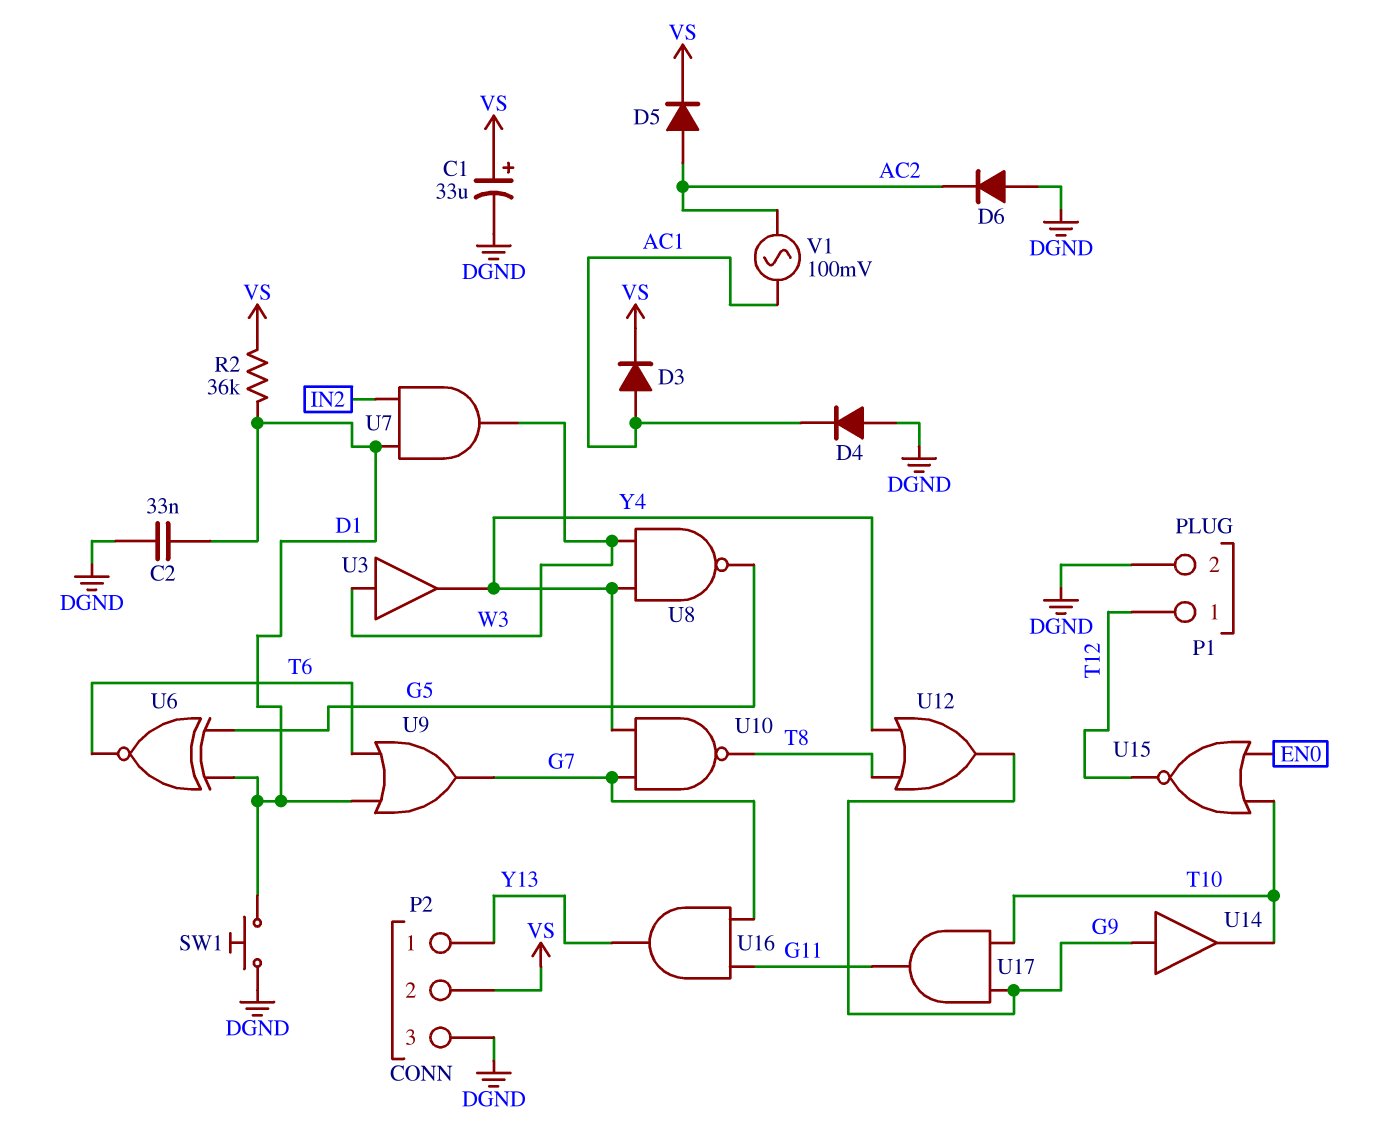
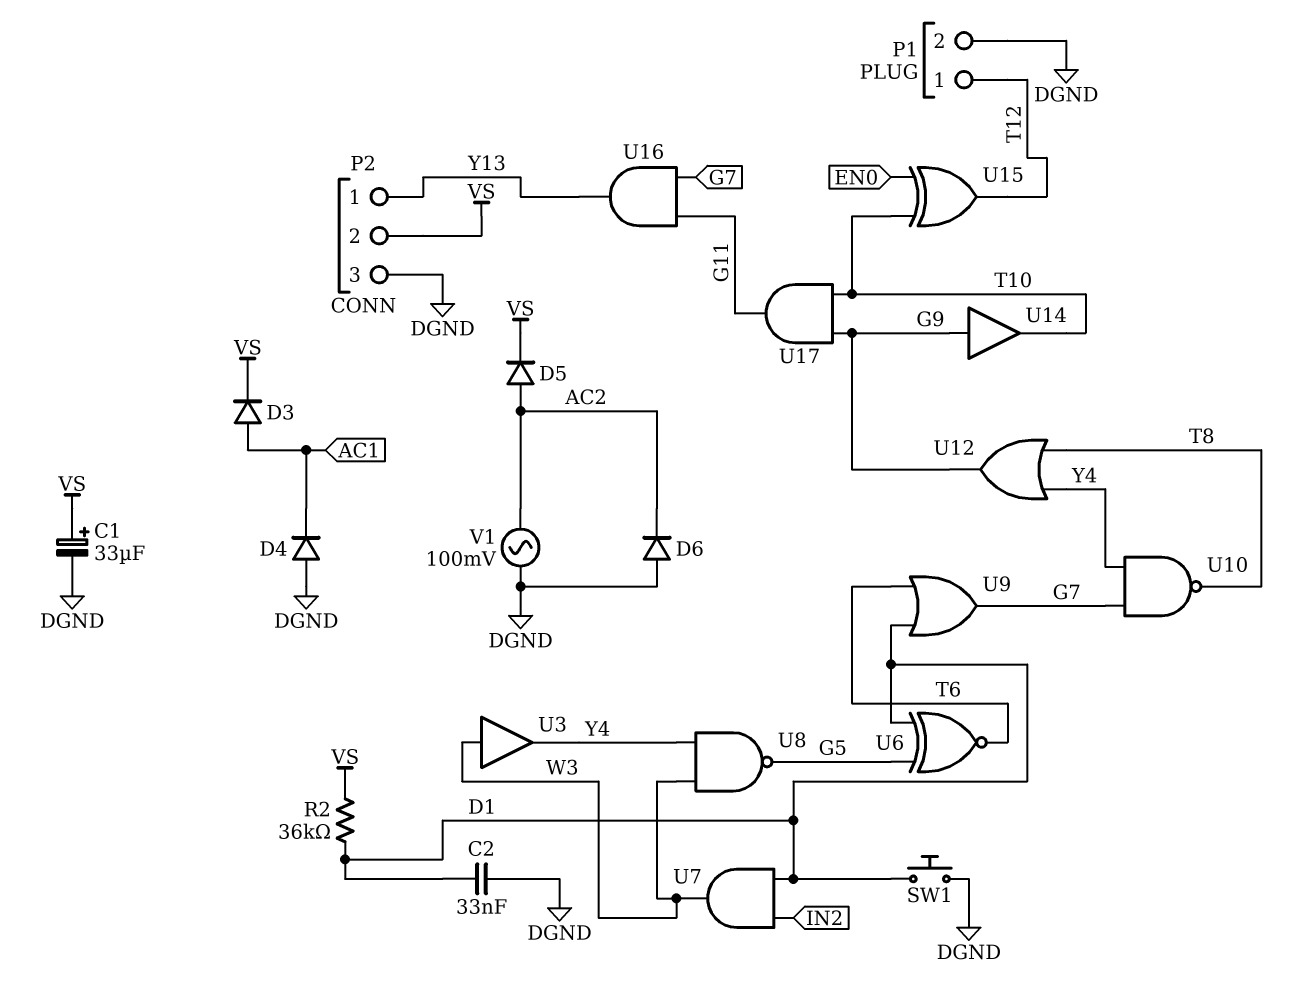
U15: NOR (in EN0, in T10, out T12) -> XOR (in EN0, in T10, out T12)
V1: AC 100mV (AC1, AC2) -> AC 100mV (AC2, DGND)

